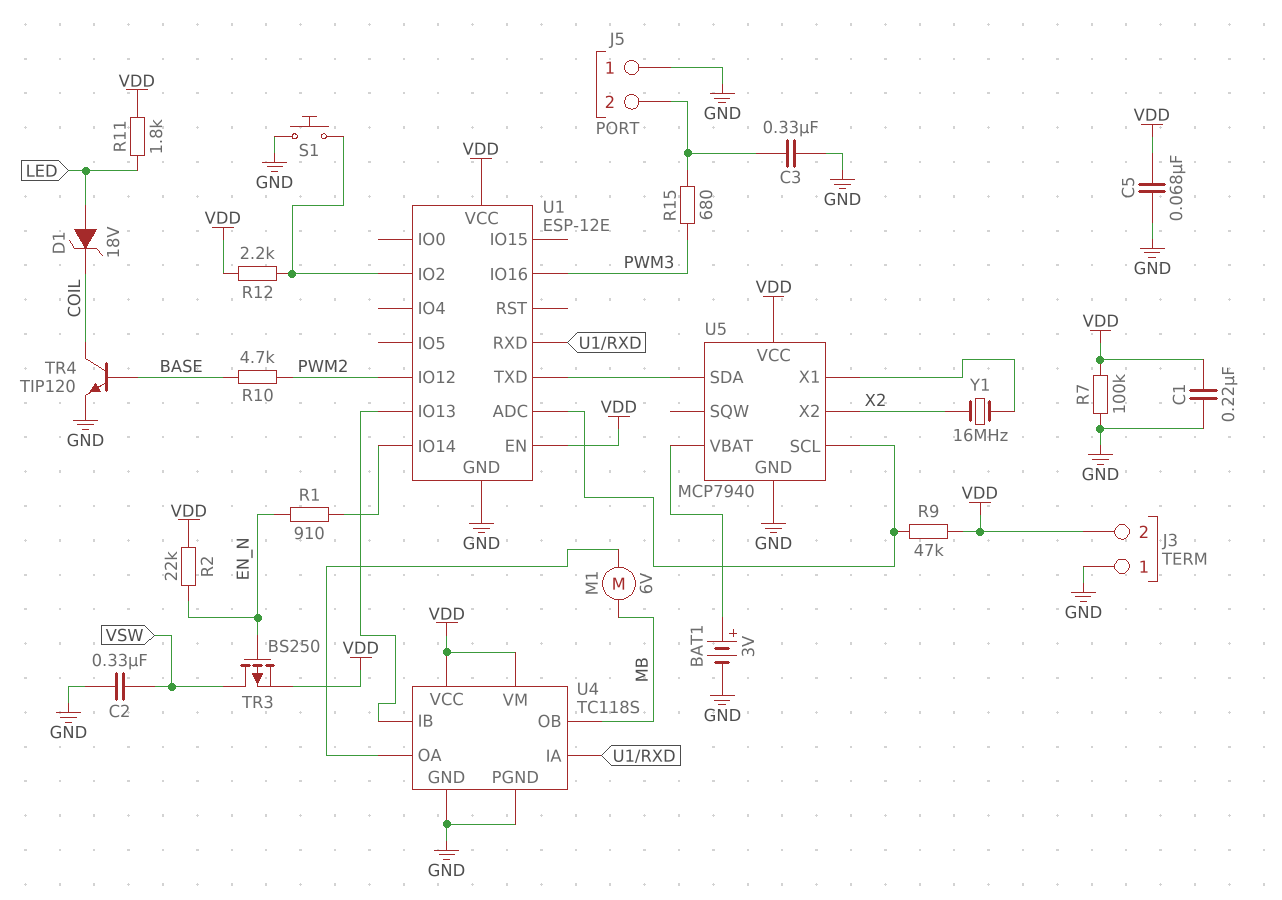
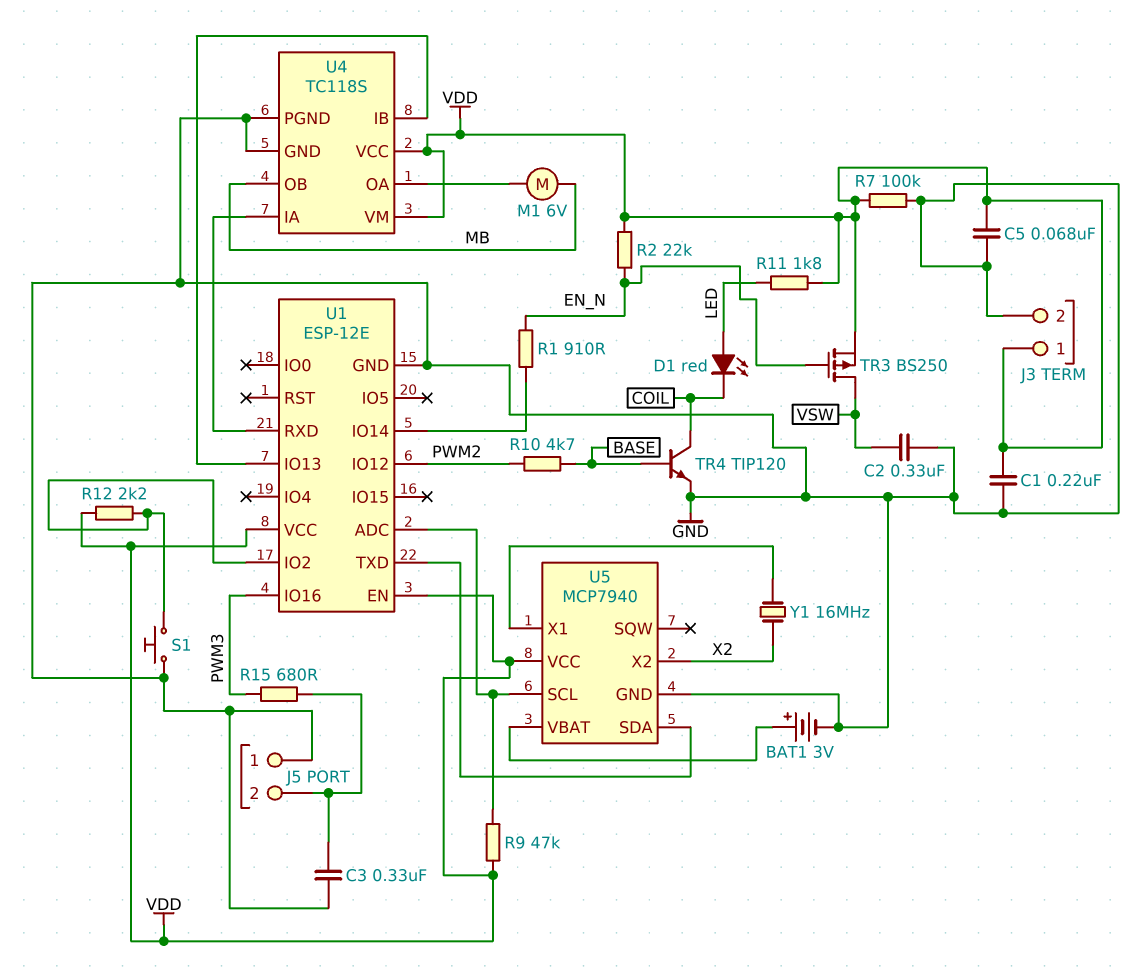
D1: zener 18V (A LED, K COIL) -> LED red (A LED, K COIL)
J3 pin 1: GND -> VDD
J3 pin 2: VDD -> GND

